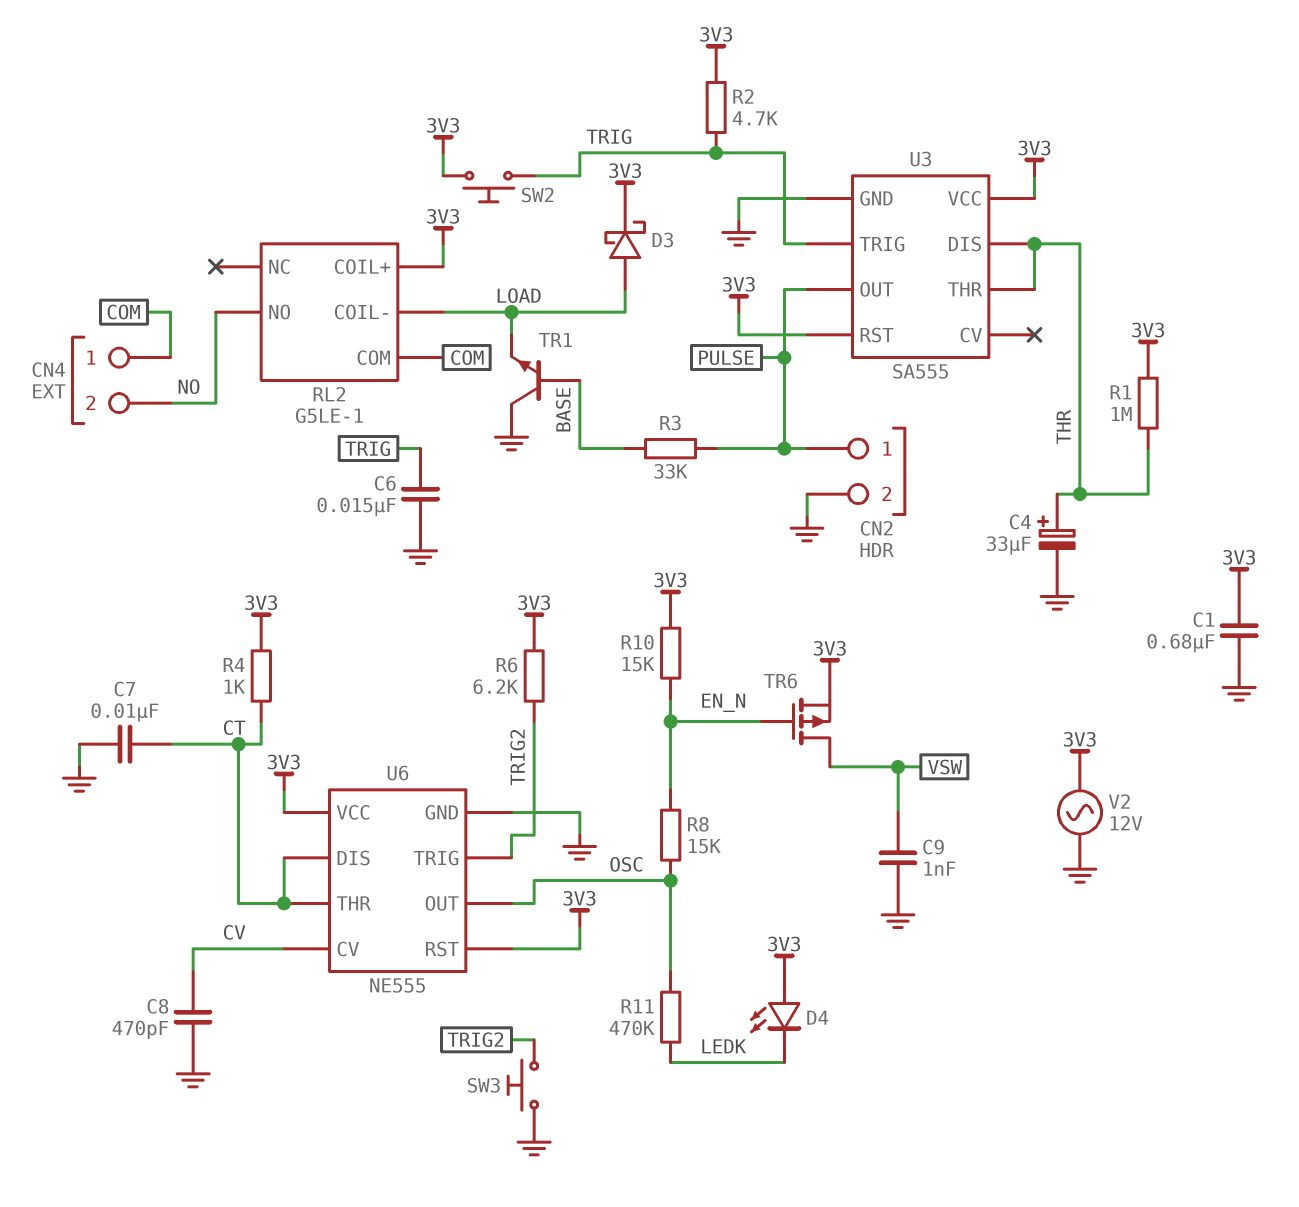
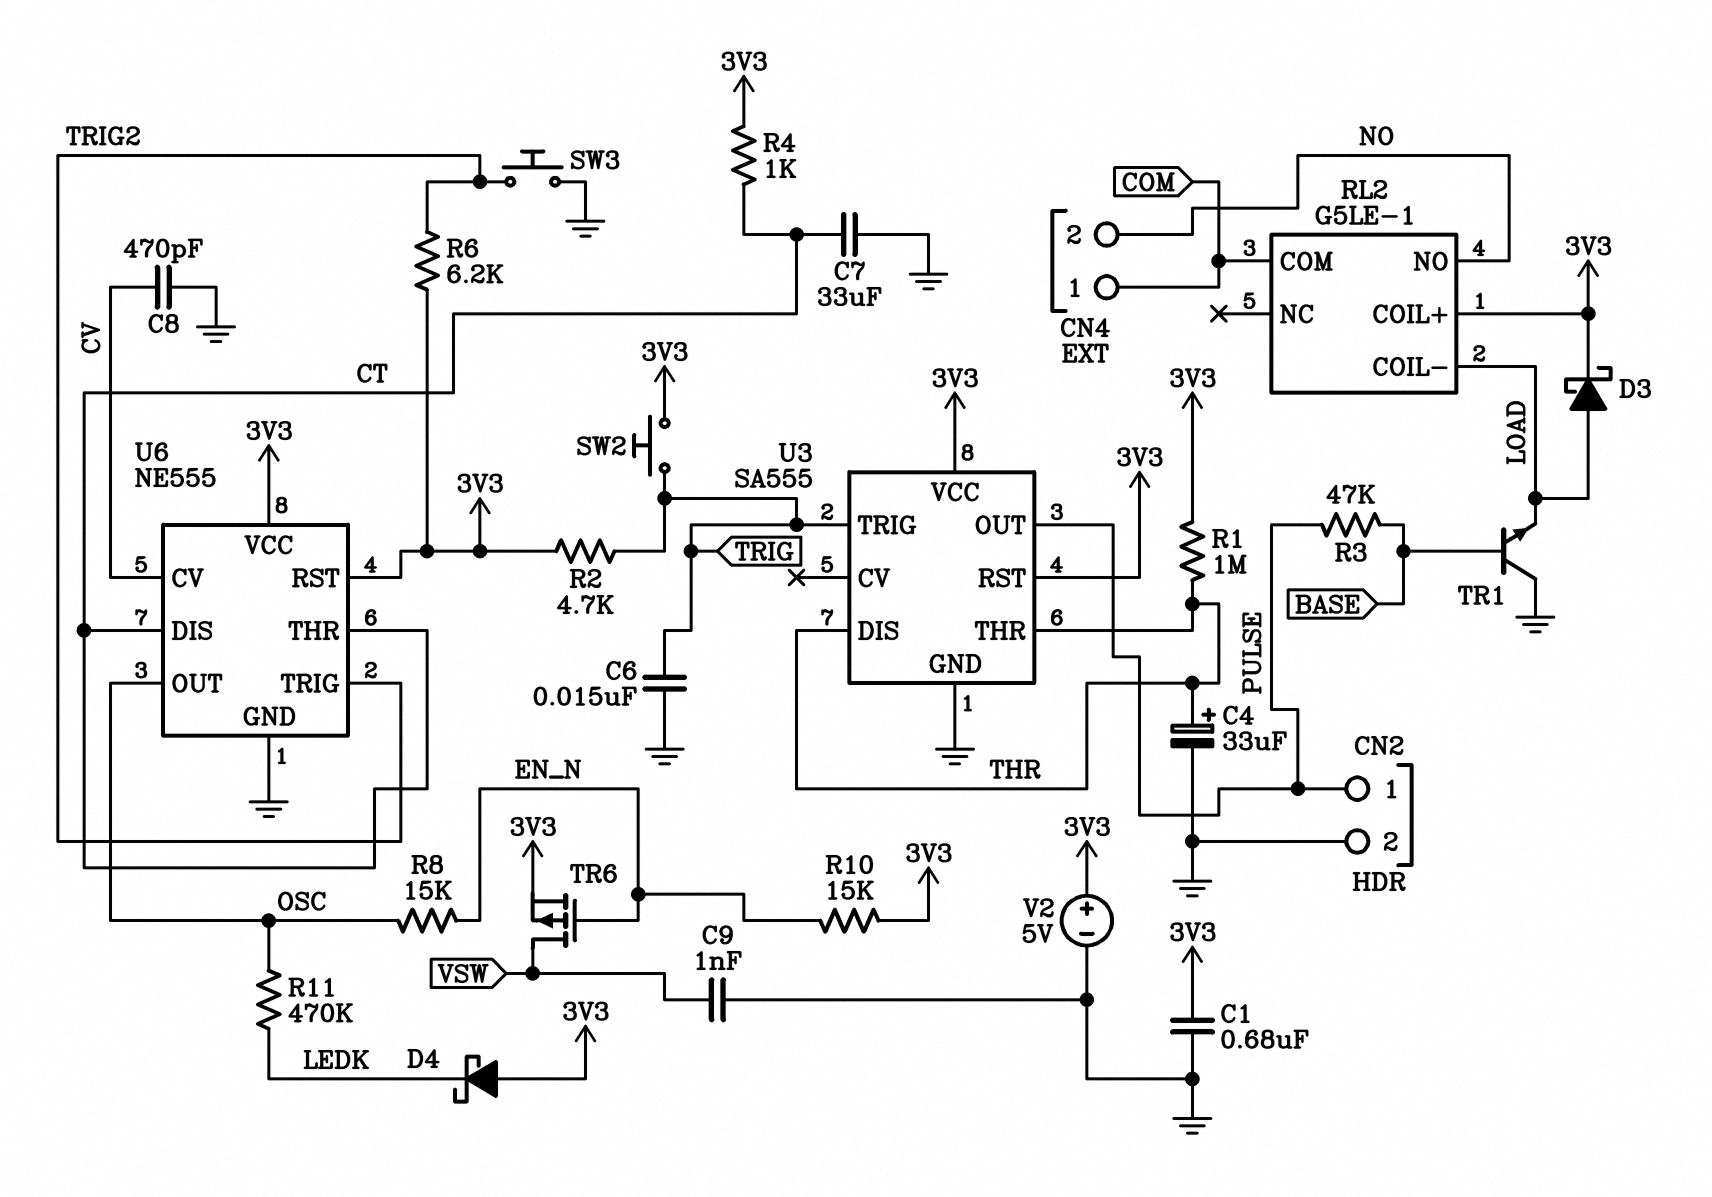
C7: 10nF (CT, GND) -> 33uF (CT, GND)
D4: LED (A 3V3, K LEDK) -> schottky (A 3V3, K LEDK)
R3: 33k (BASE, PULSE) -> 47k (BASE, PULSE)
V2: AC 12V (3V3, GND) -> 5V (plus 3V3, minus GND)

